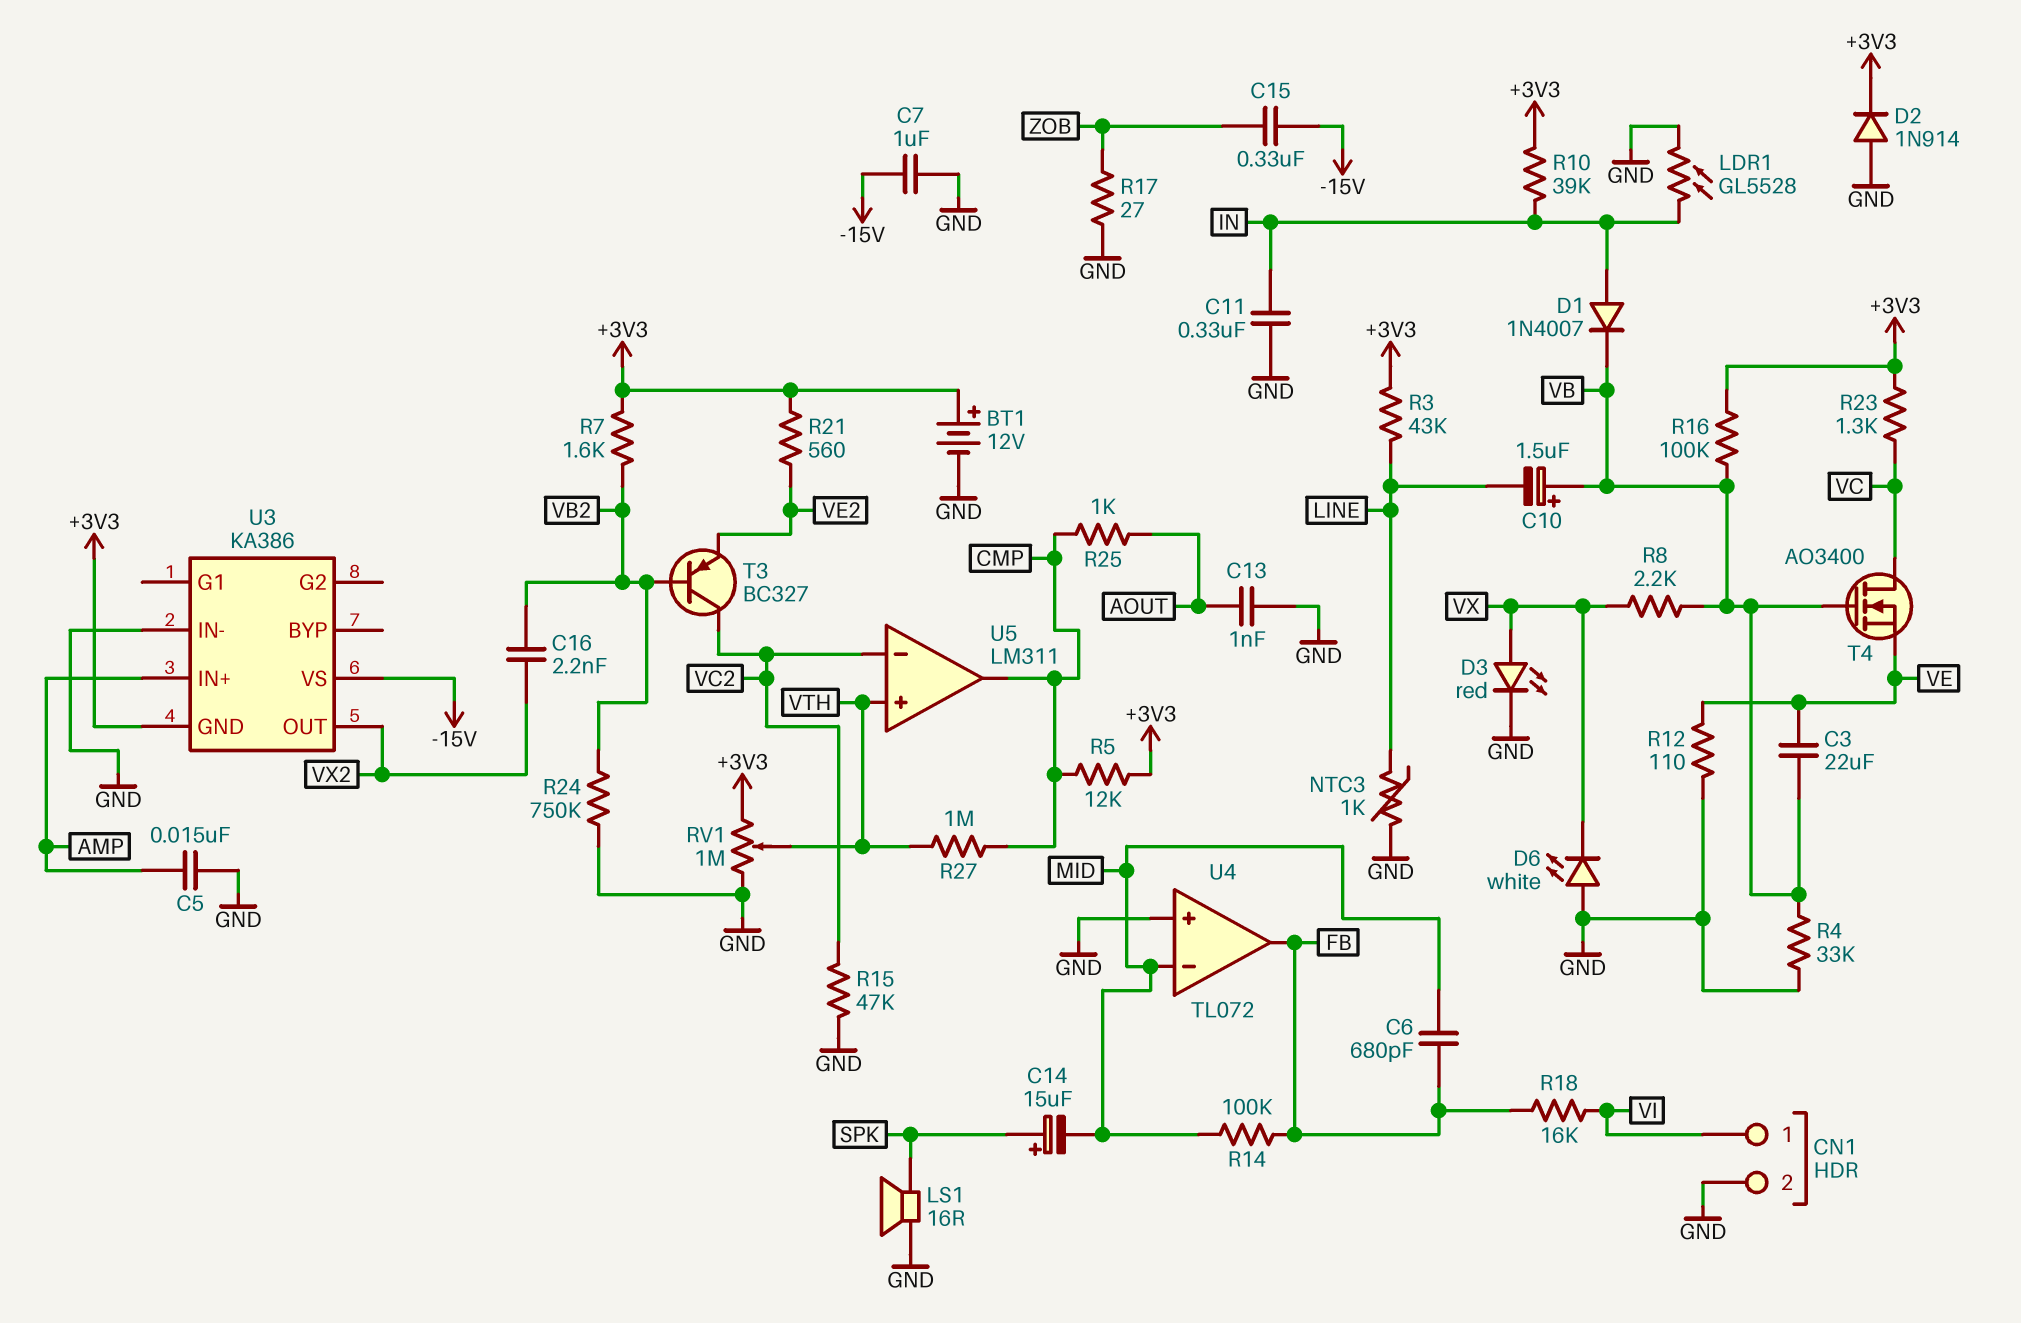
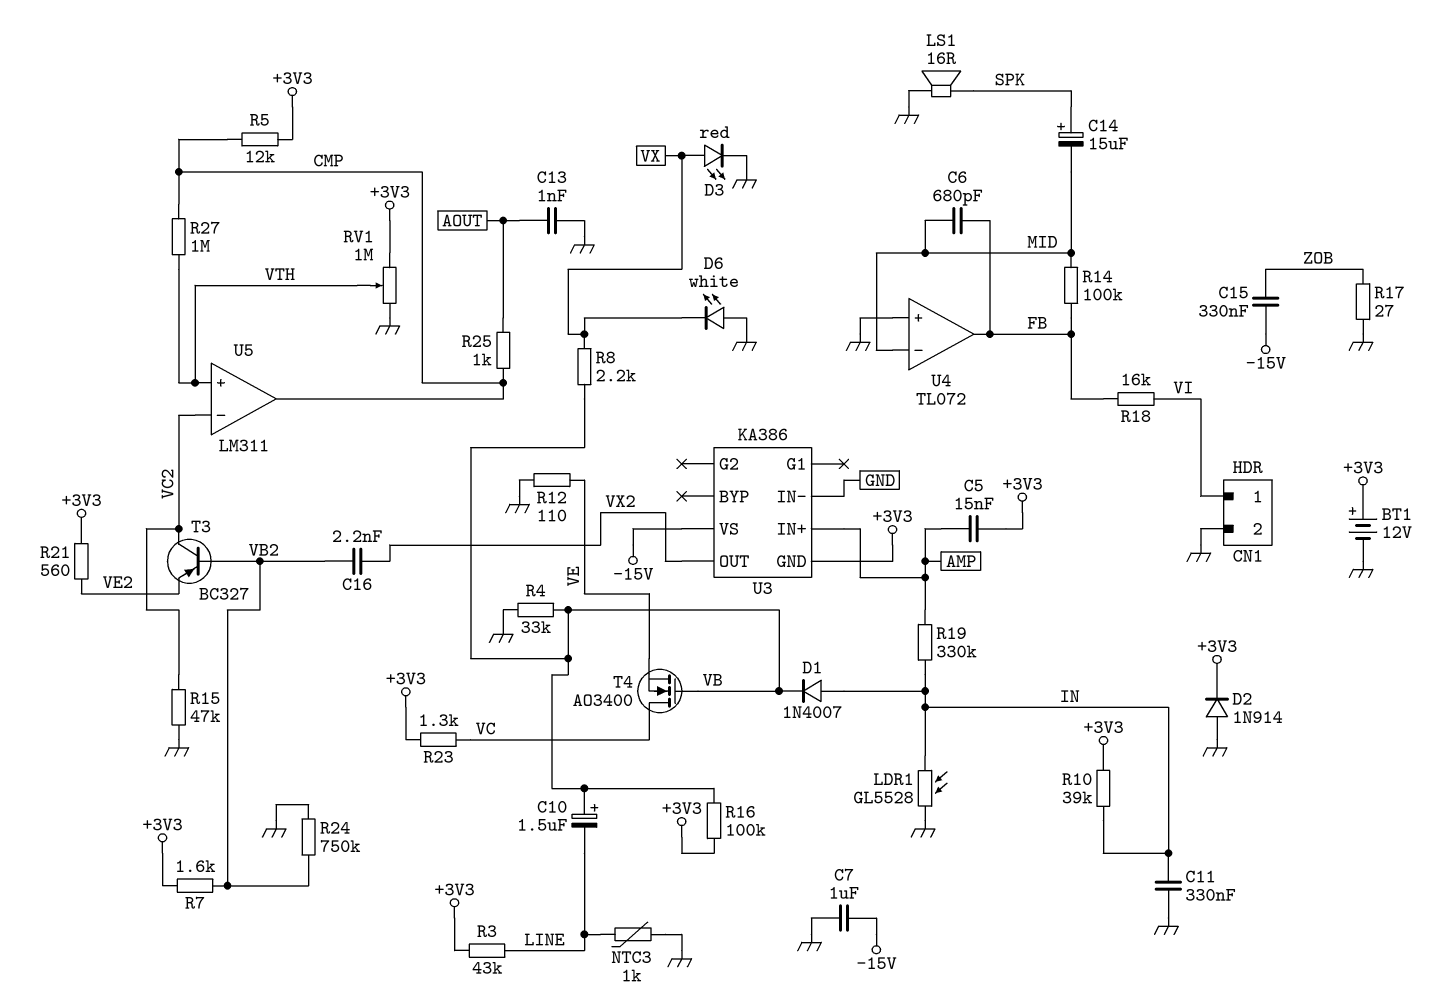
C3: 22uF (VB, VE) -> none
C5: 15nF (AMP, GND) -> 15nF (+3V3, AMP)
R19: none -> 330k (AMP, IN)

